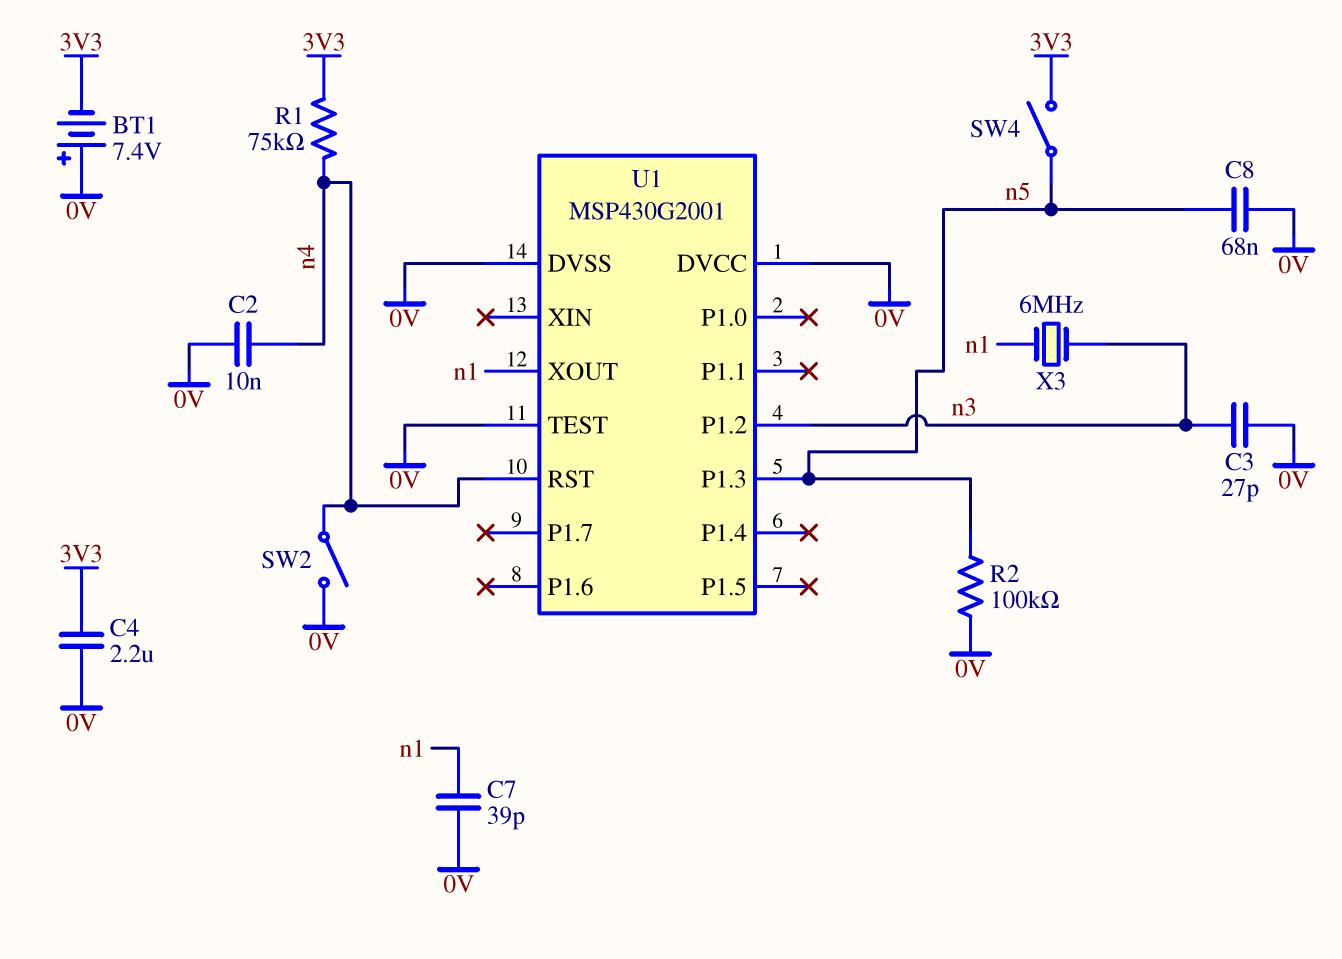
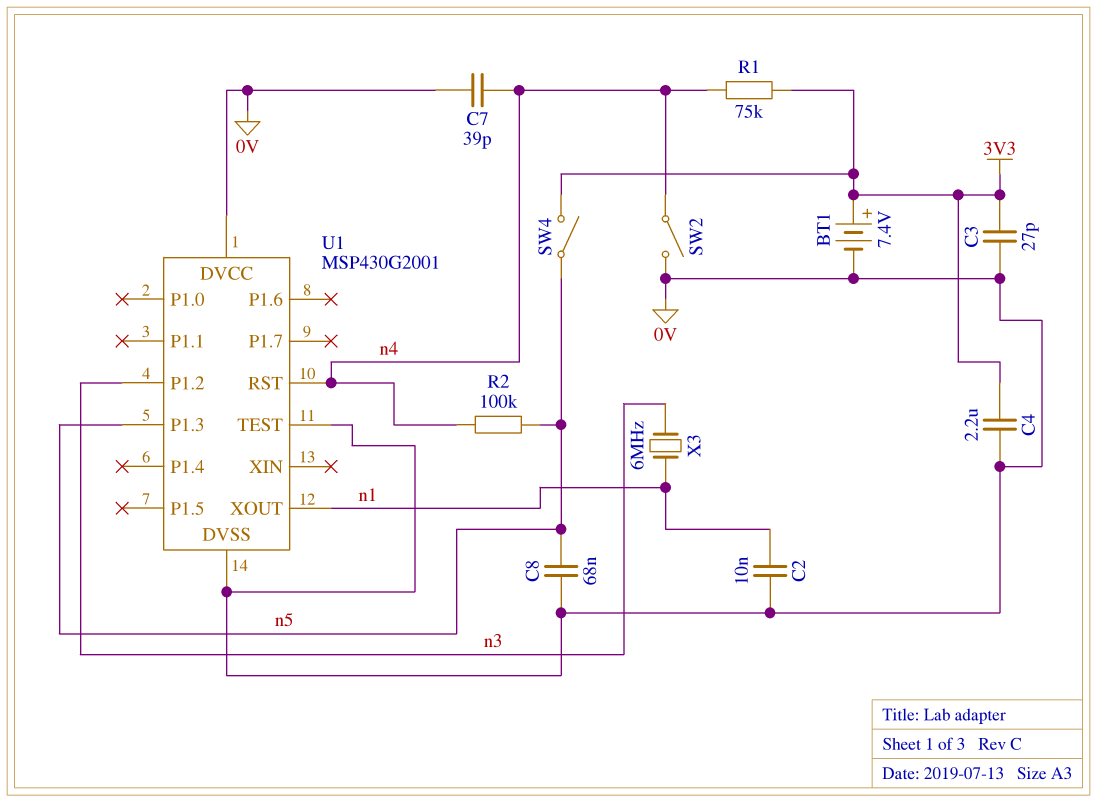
BT1: 7.4V (plus 0V, minus 3V3) -> 7.4V (plus 3V3, minus 0V)
C2: 10nF (0V, n4) -> 10nF (0V, n1)
C3: 27pF (0V, n3) -> 27pF (0V, 3V3)
C7: 39pF (0V, n1) -> 39pF (0V, n4)
R2: 100k (0V, n5) -> 100k (n4, n5)

